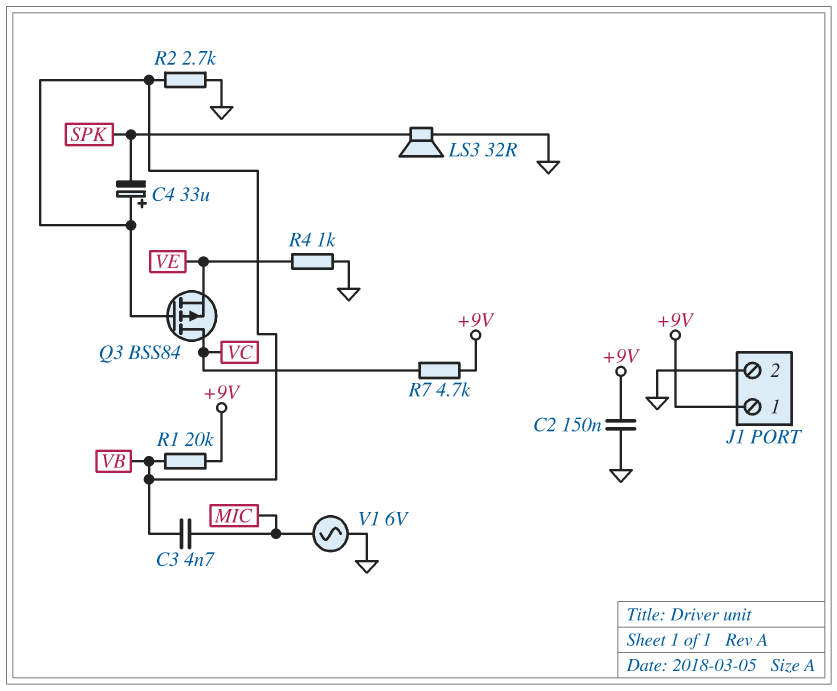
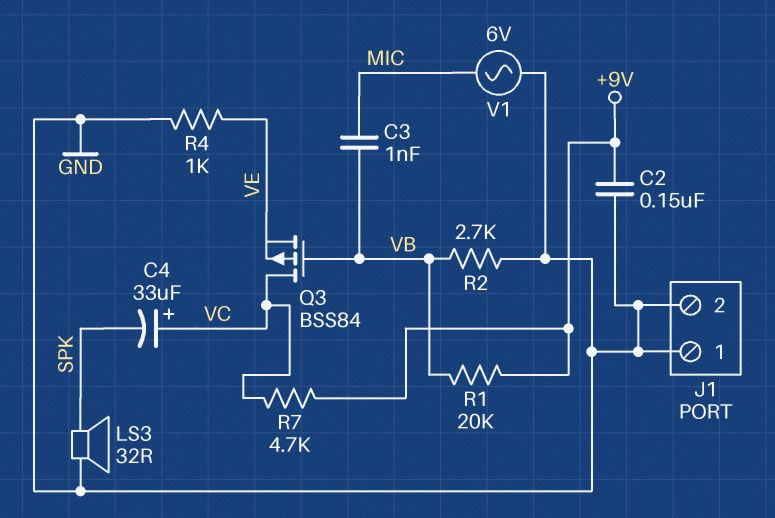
C3: 4.7nF (MIC, VB) -> 1nF (MIC, VB)
C4: 33uF (plus VB, minus SPK) -> 33uF (plus VC, minus SPK)
J1 pin 1: +9V -> GND

